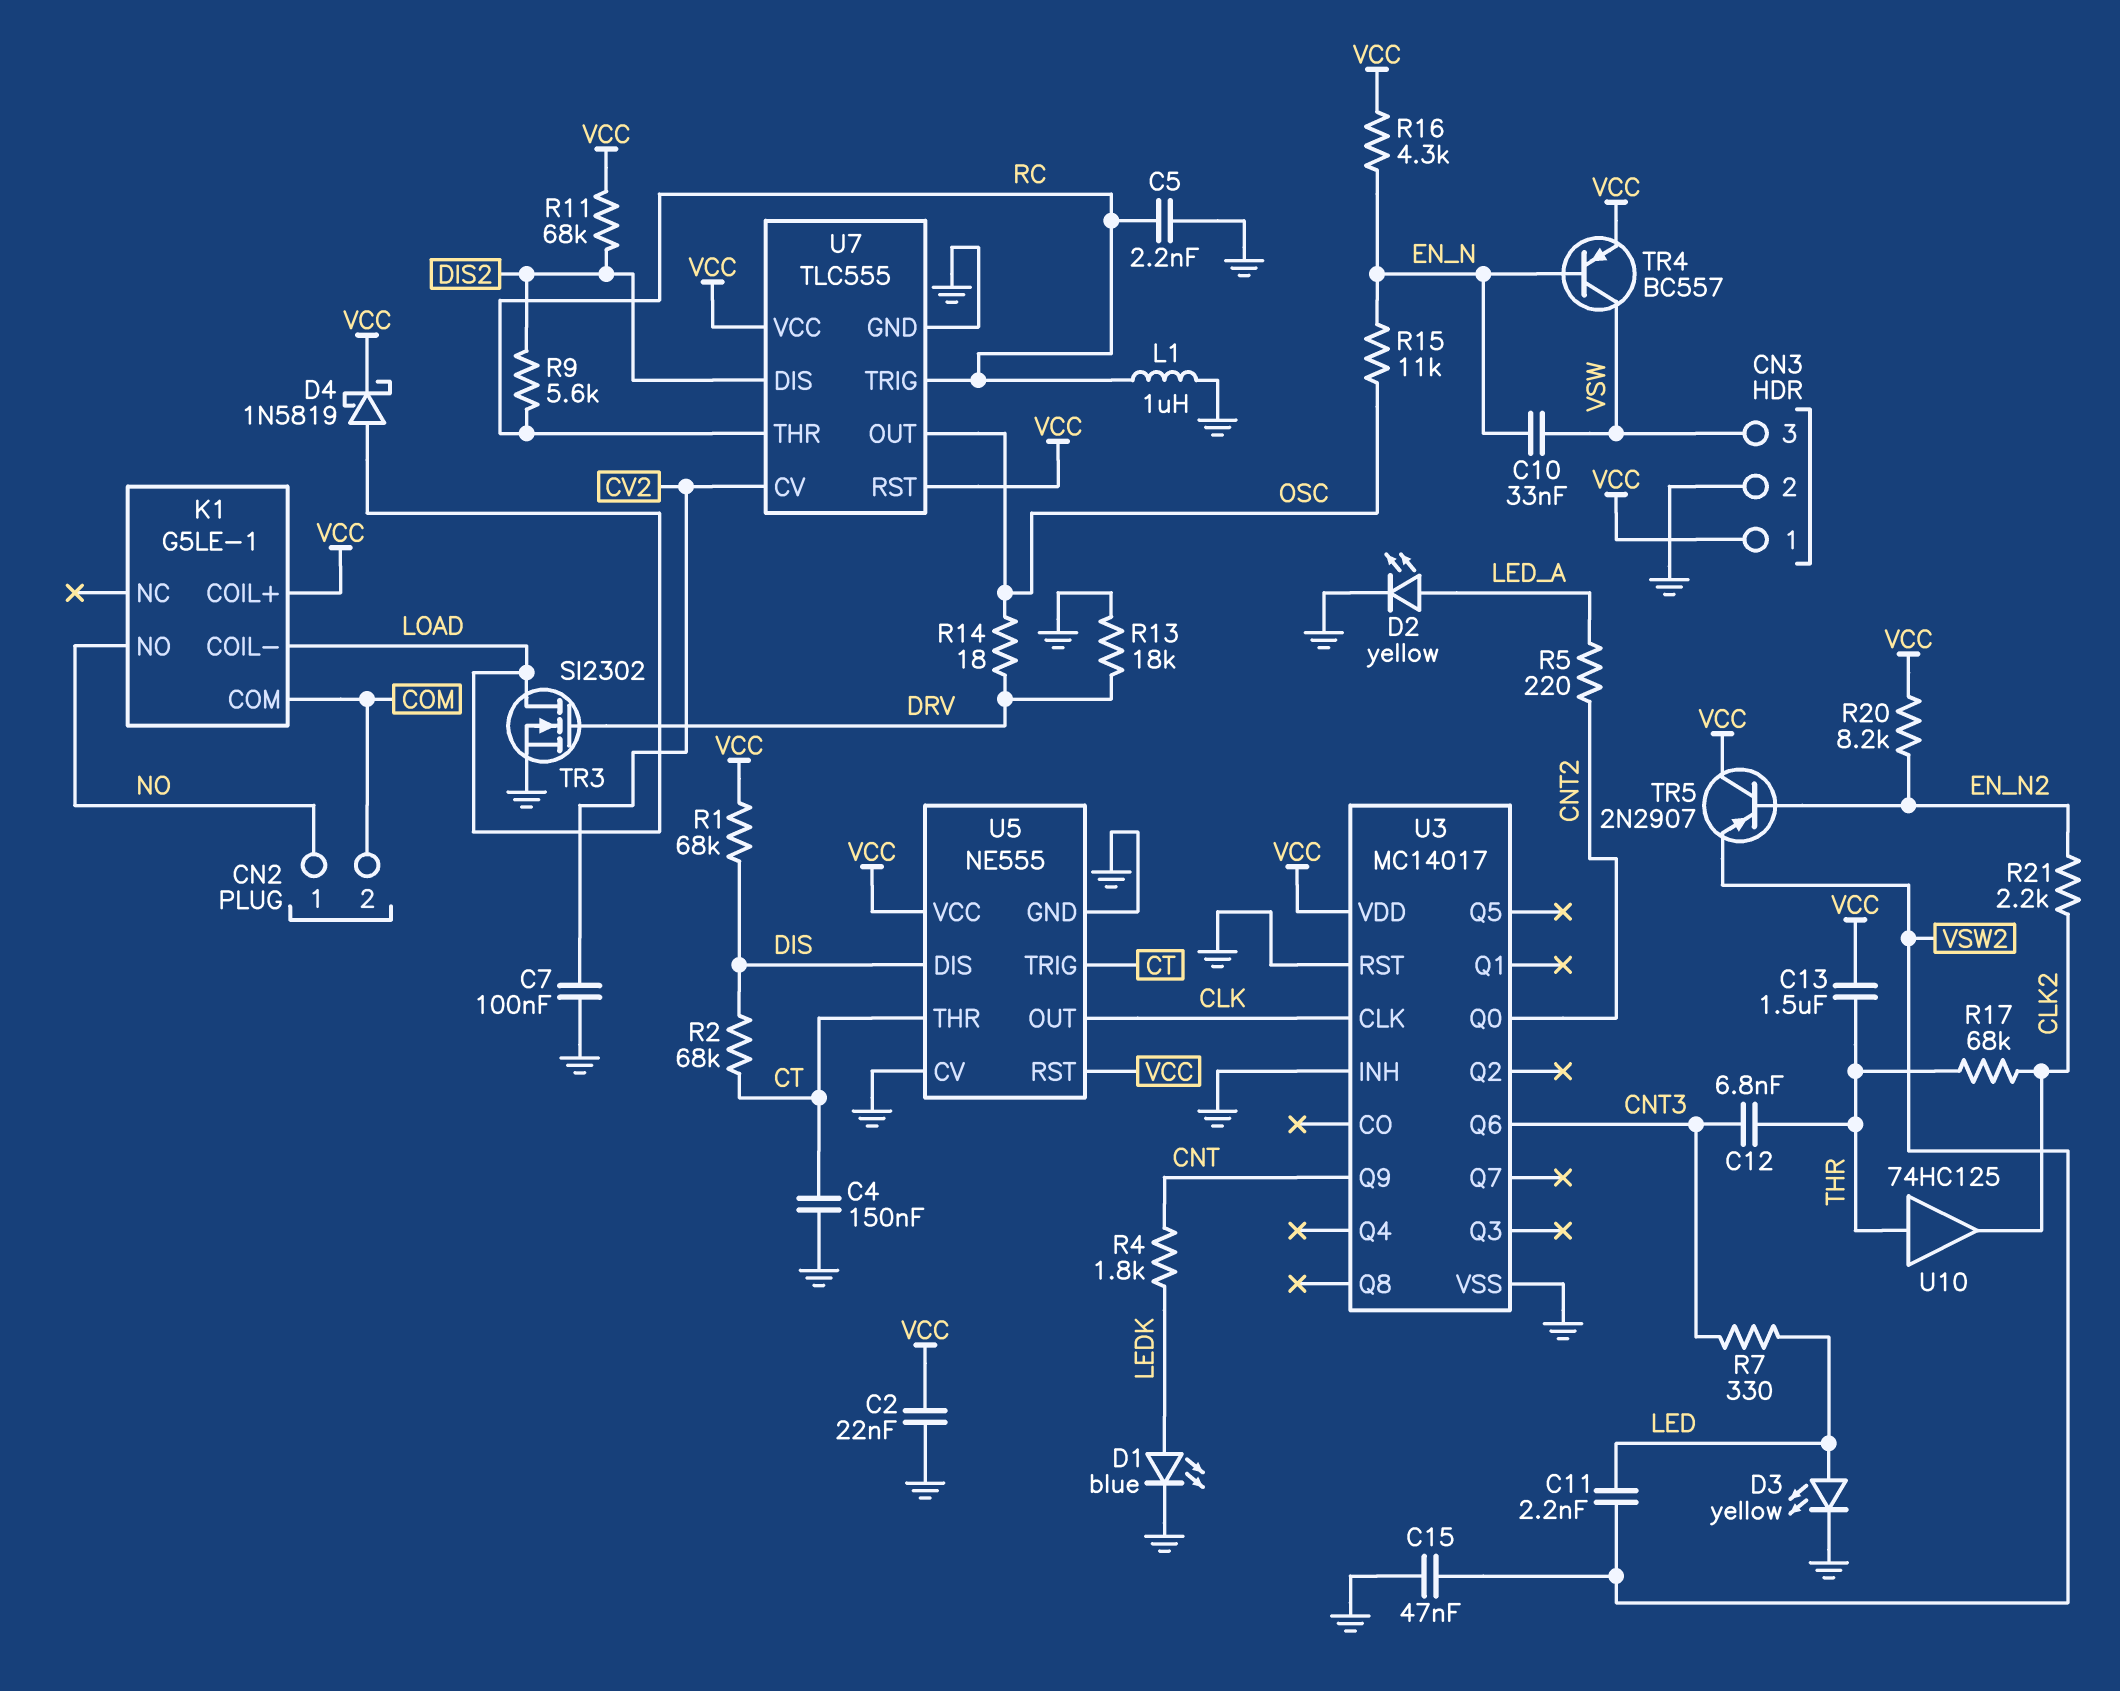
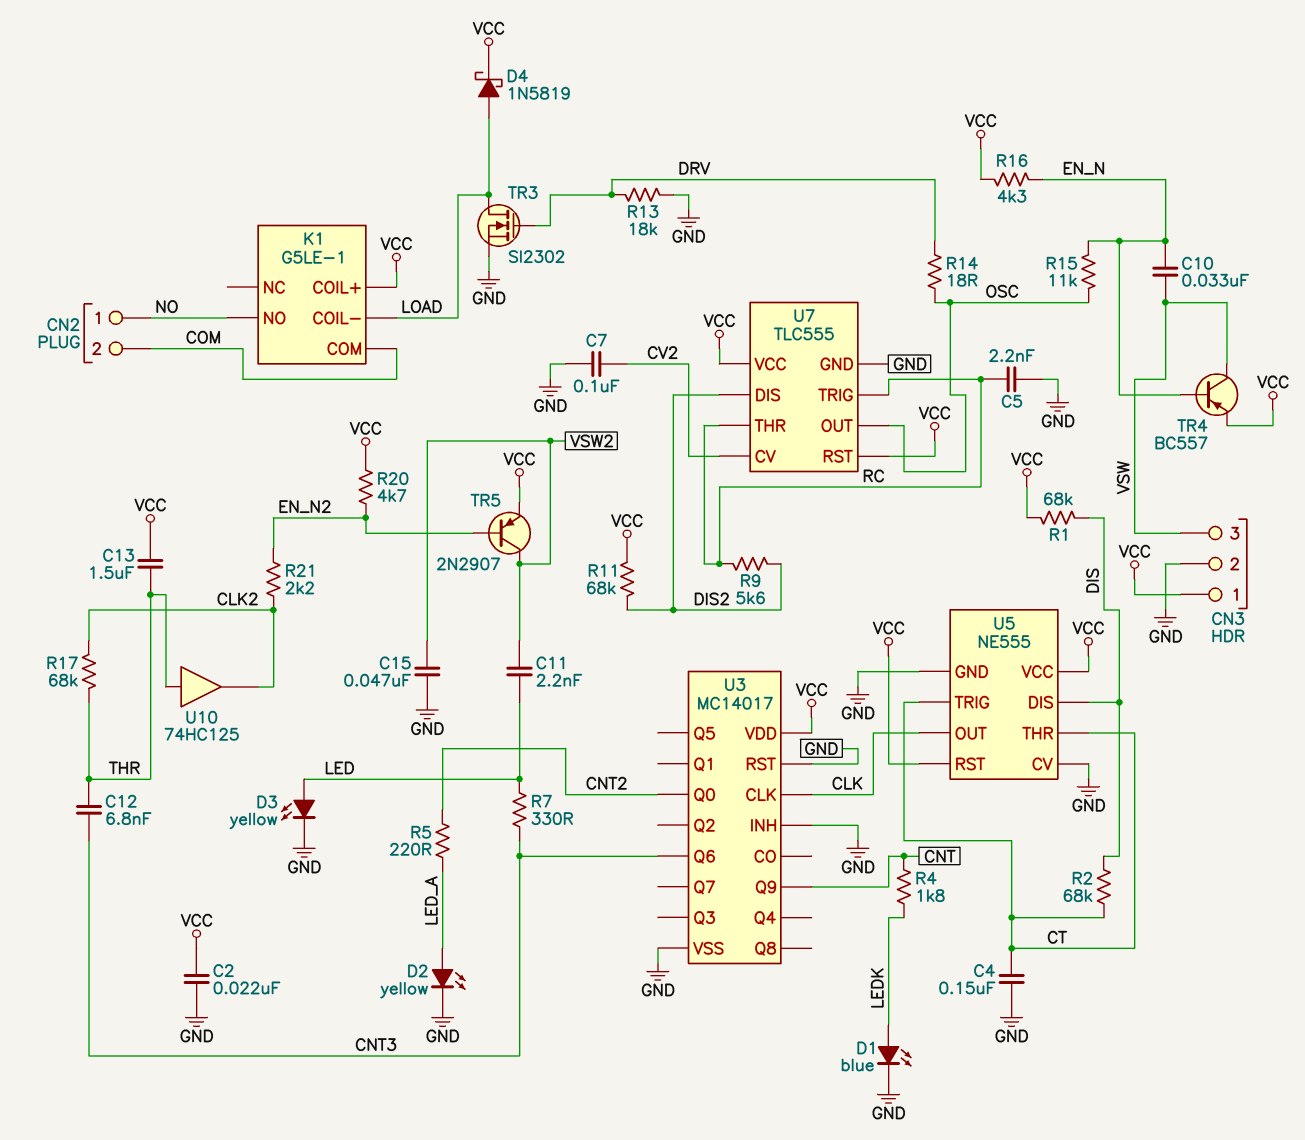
L1: 1uH (GND, RC) -> none
R20: 8.2k (EN_N2, VCC) -> 4.7k (EN_N2, VCC)
TR5: PNP 2N2907 (B EN_N2, C VCC, E VSW2) -> PNP 2N2907 (B EN_N2, C VSW2, E VCC)

